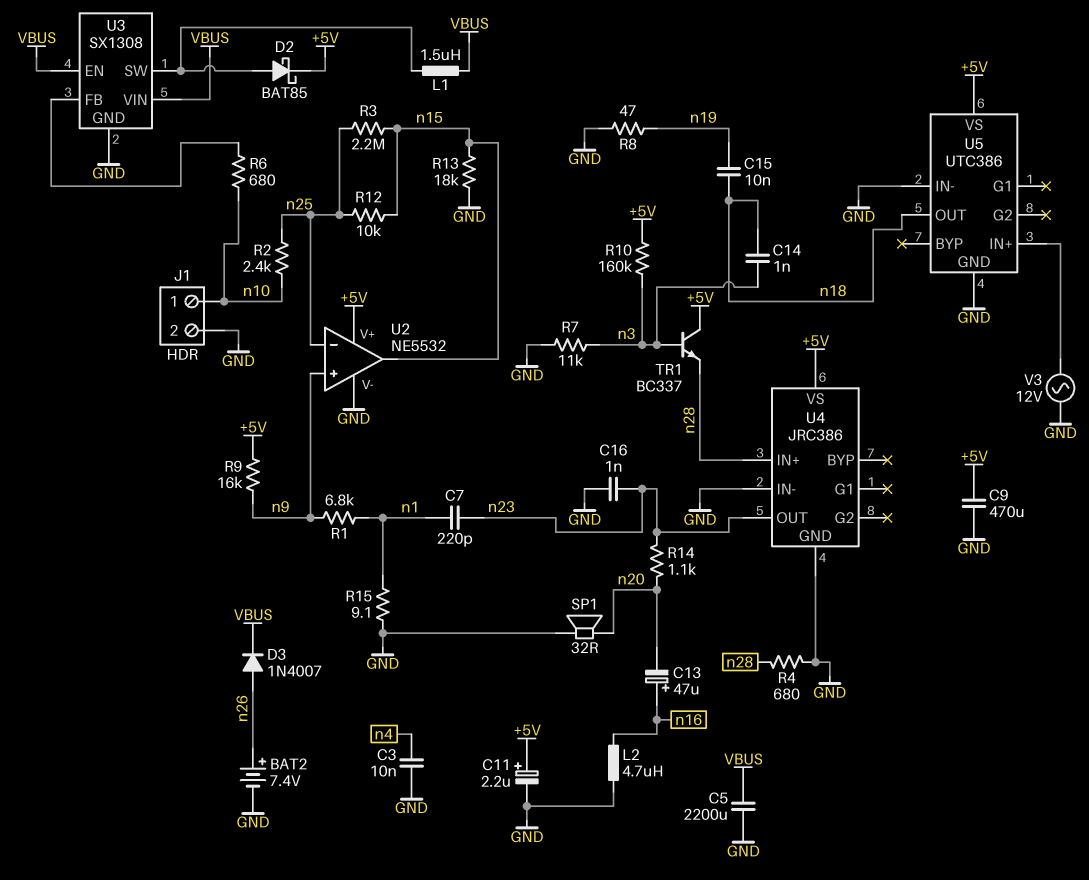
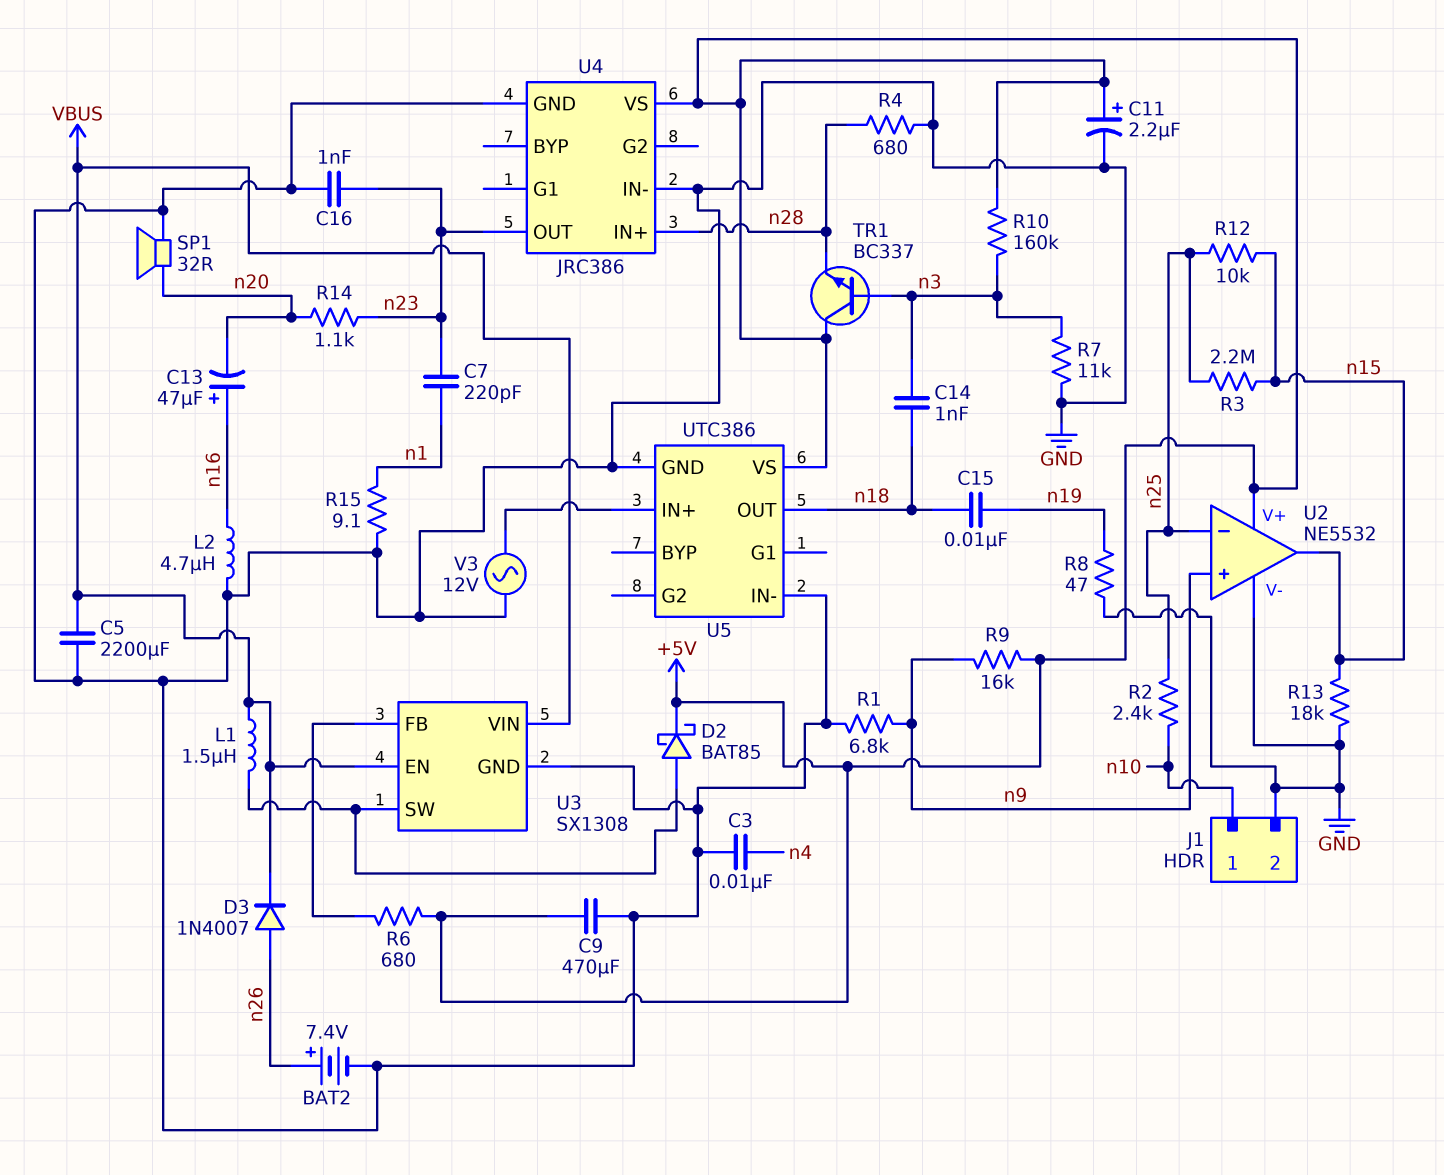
R1: 6.8k (n1, n9) -> 6.8k (GND, n9)
R6: 680 (U3/FB, n10) -> 680 (+5V, U3/FB)

